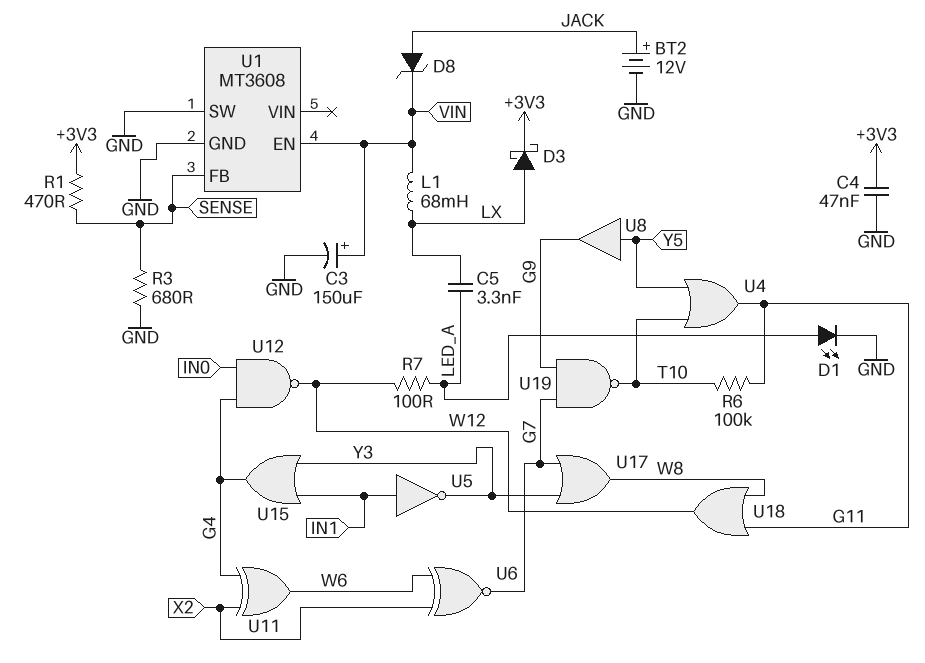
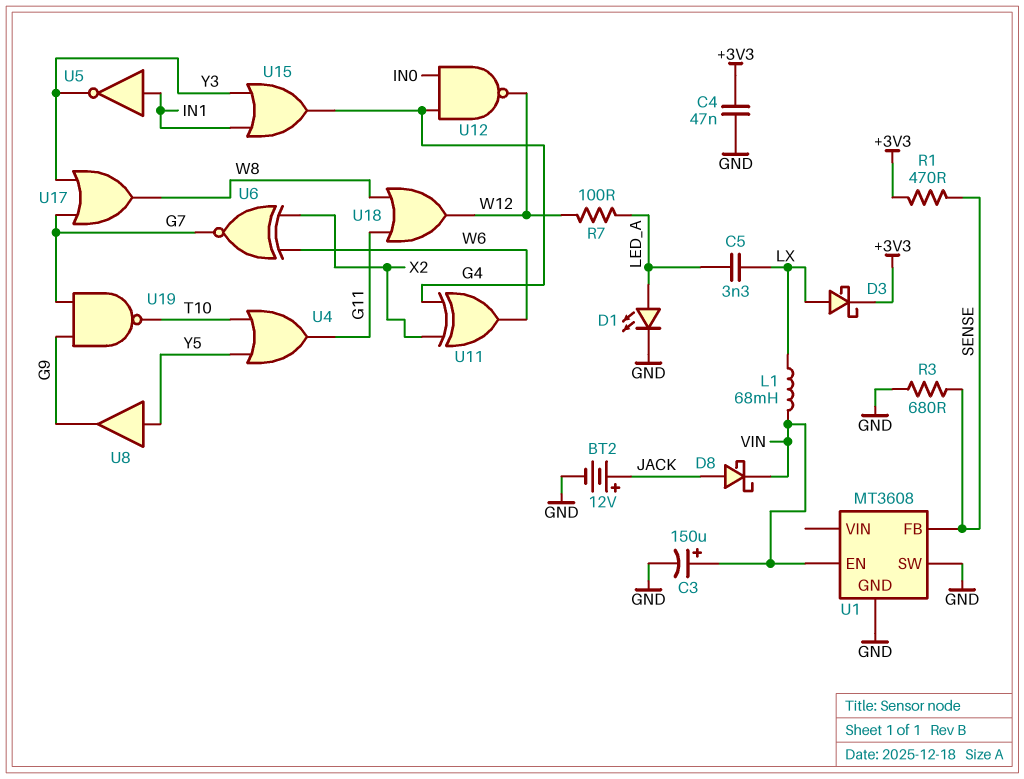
D8: zener (A JACK, K VIN) -> schottky (A JACK, K VIN)
R6: 100k (G11, T10) -> none

